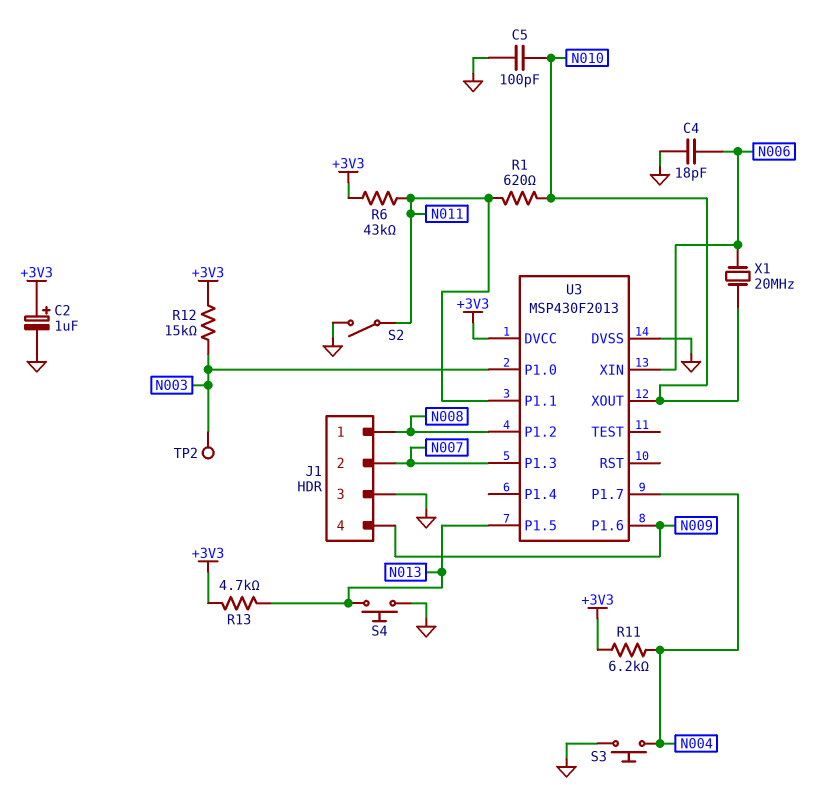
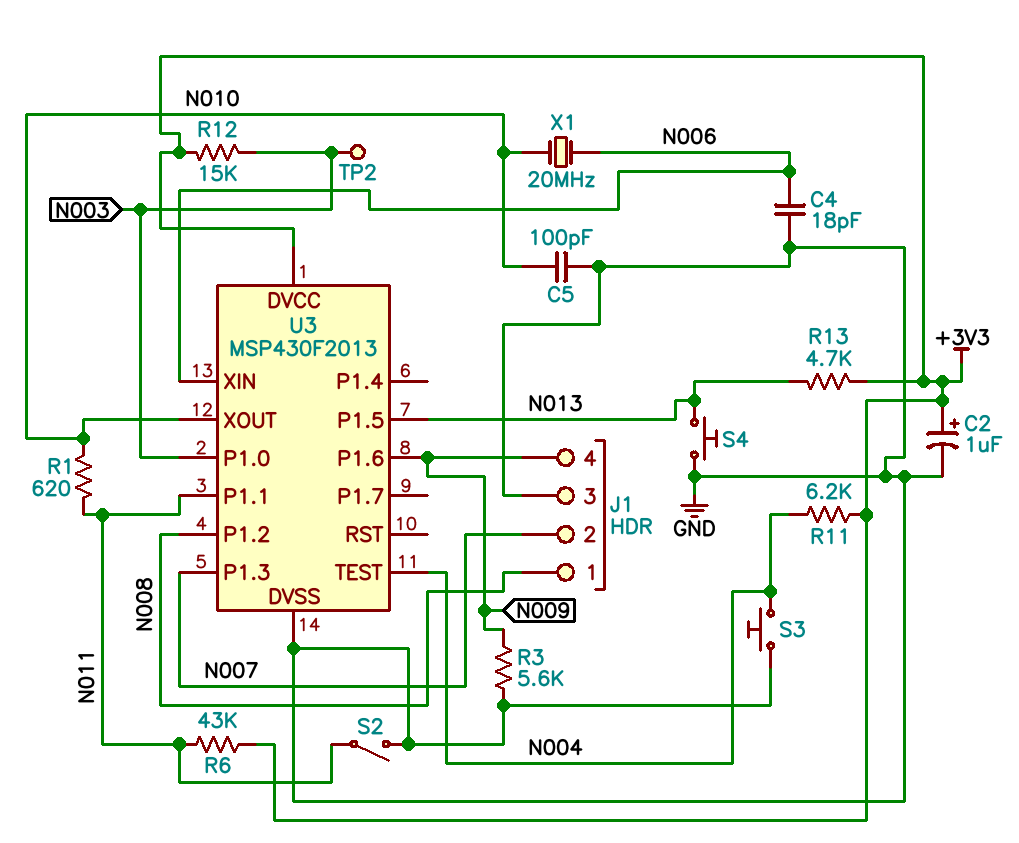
R3: none -> 5.6k (GND, N009)
U3 pin P1.7: N004 -> none
U3 pin TEST: none -> N004

